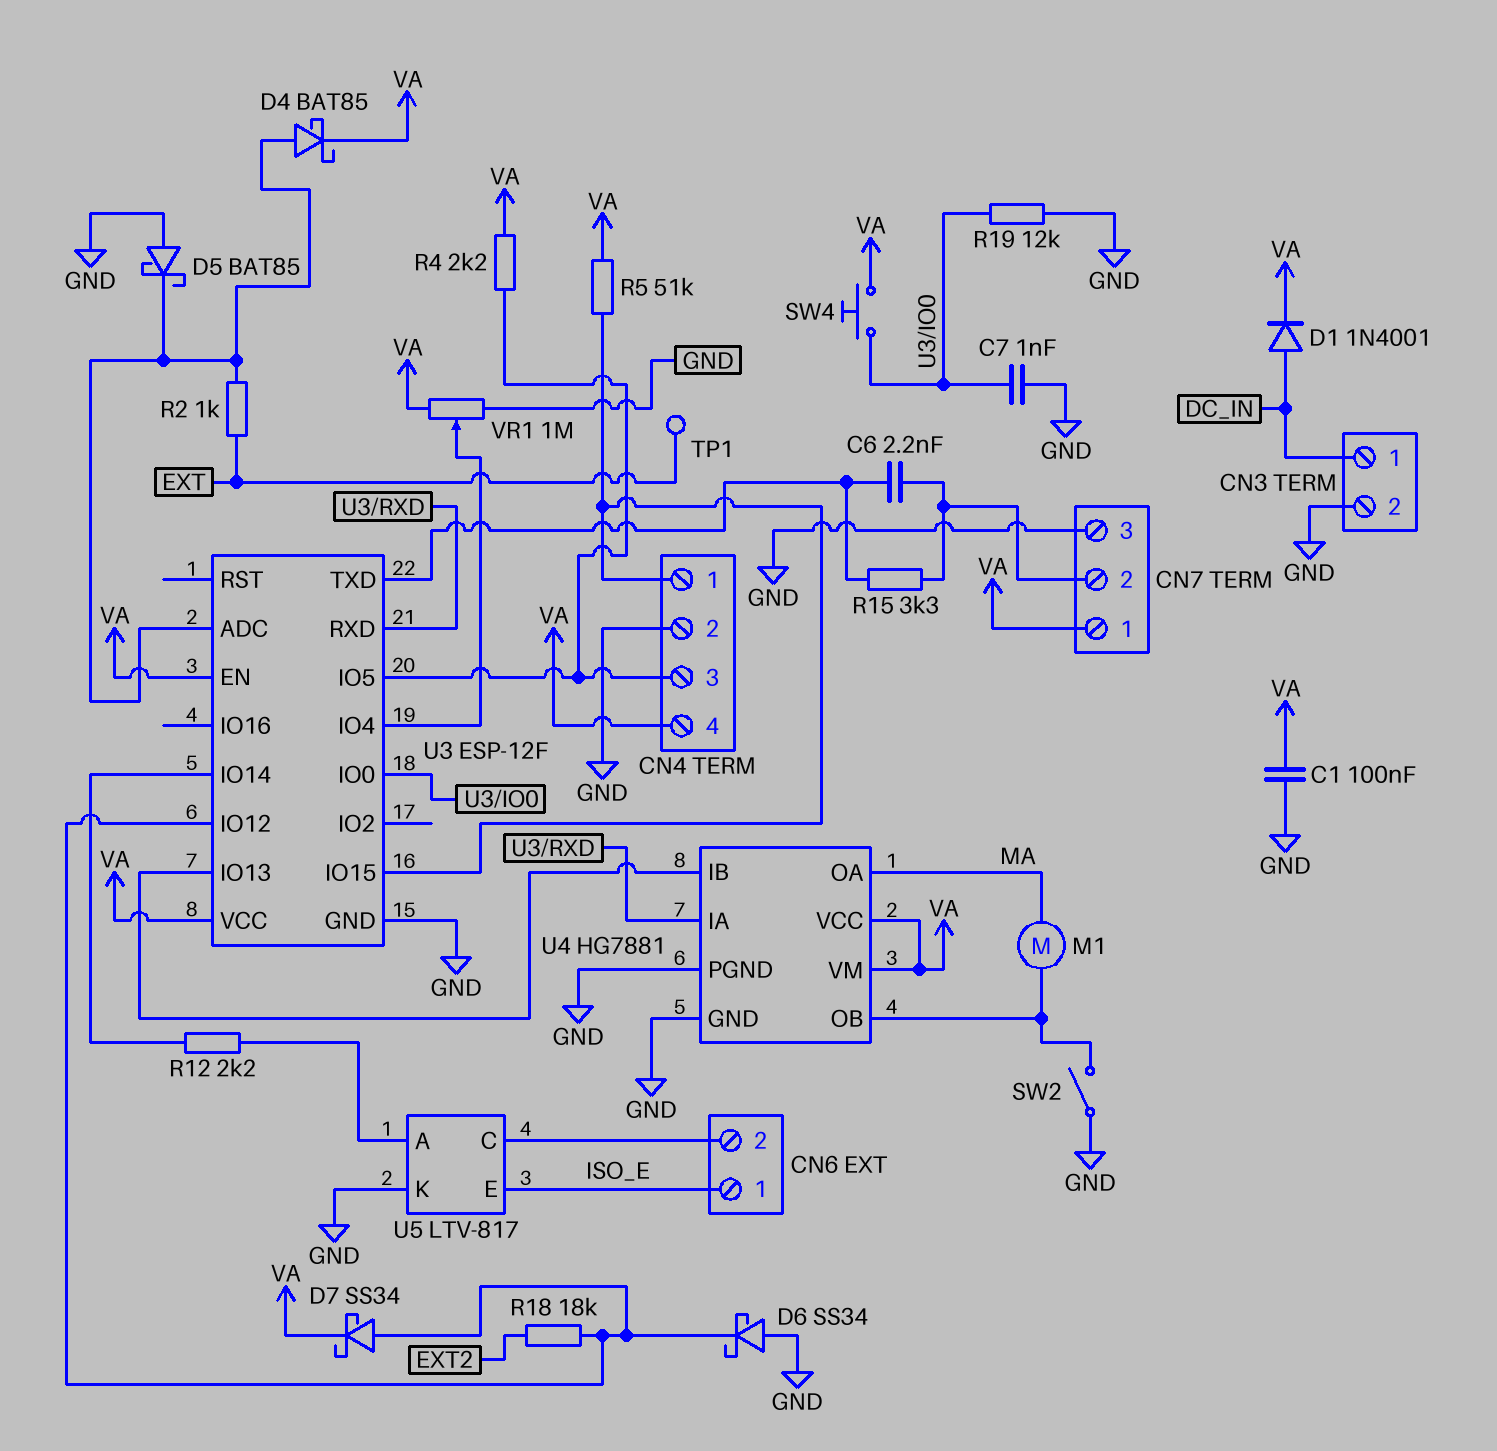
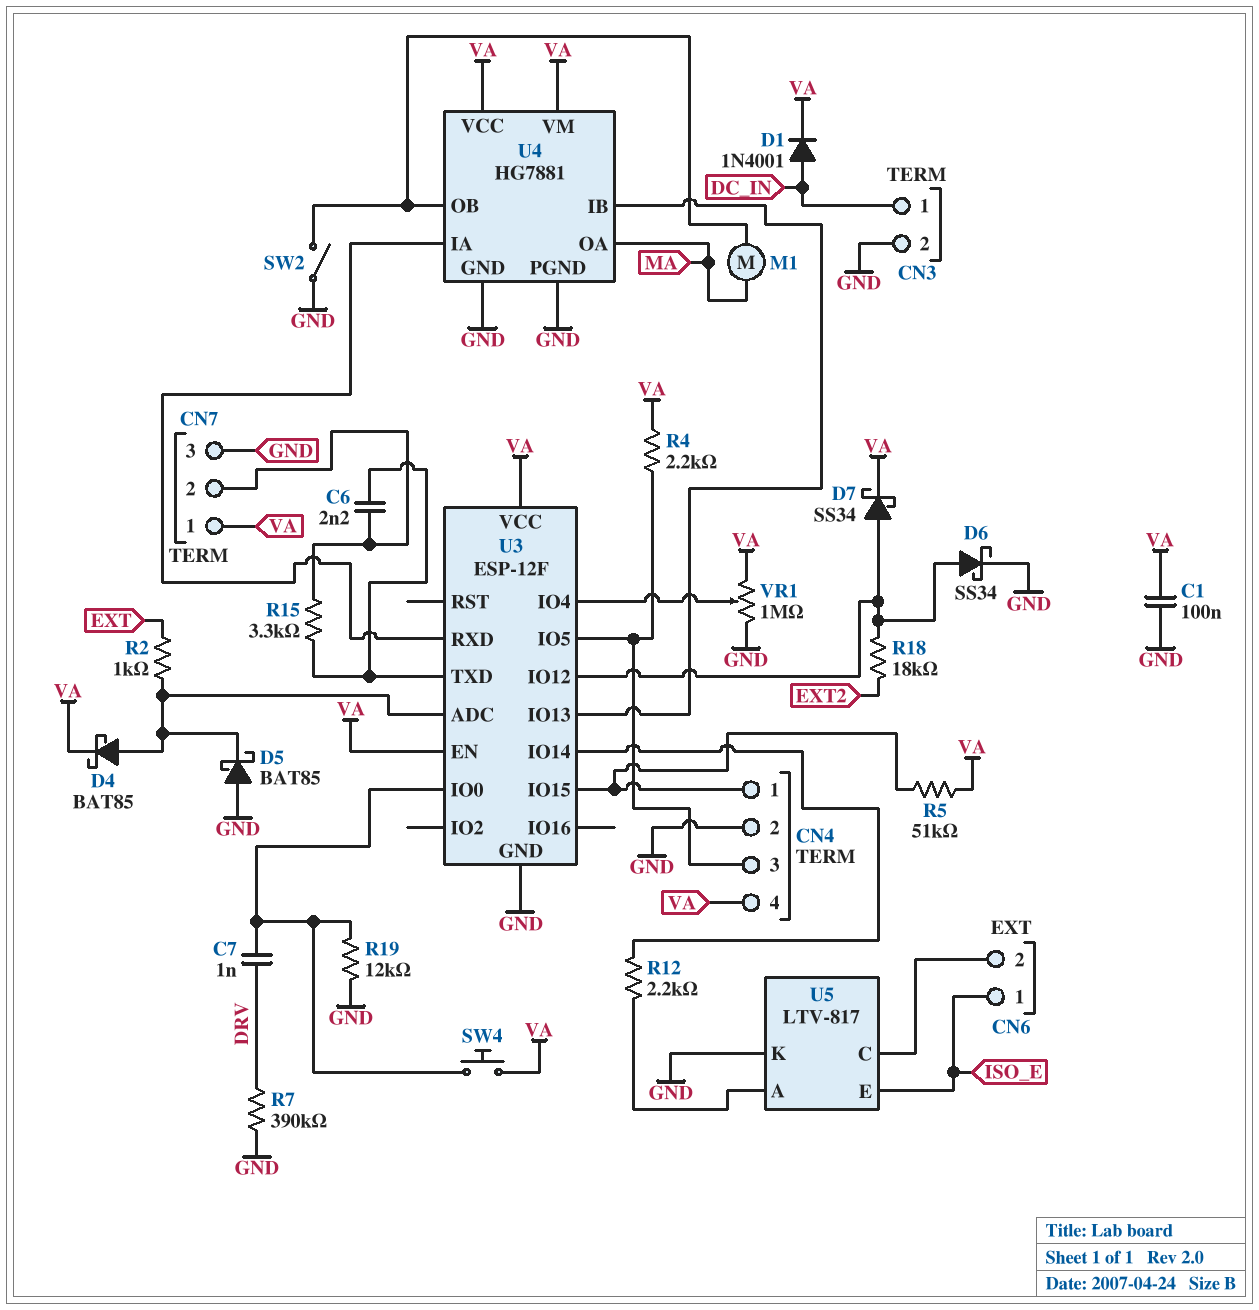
C7: 1nF (GND, U3/IO0) -> 1nF (DRV, U3/IO0)
D6: schottky SS34 (A GND, K U3/IO12) -> schottky SS34 (A U3/IO12, K GND)
R7: none -> 390k (DRV, GND)
TP1: test point (EXT) -> none

